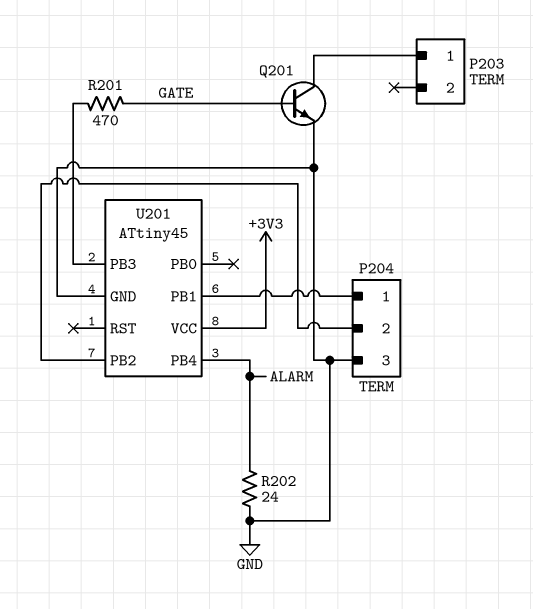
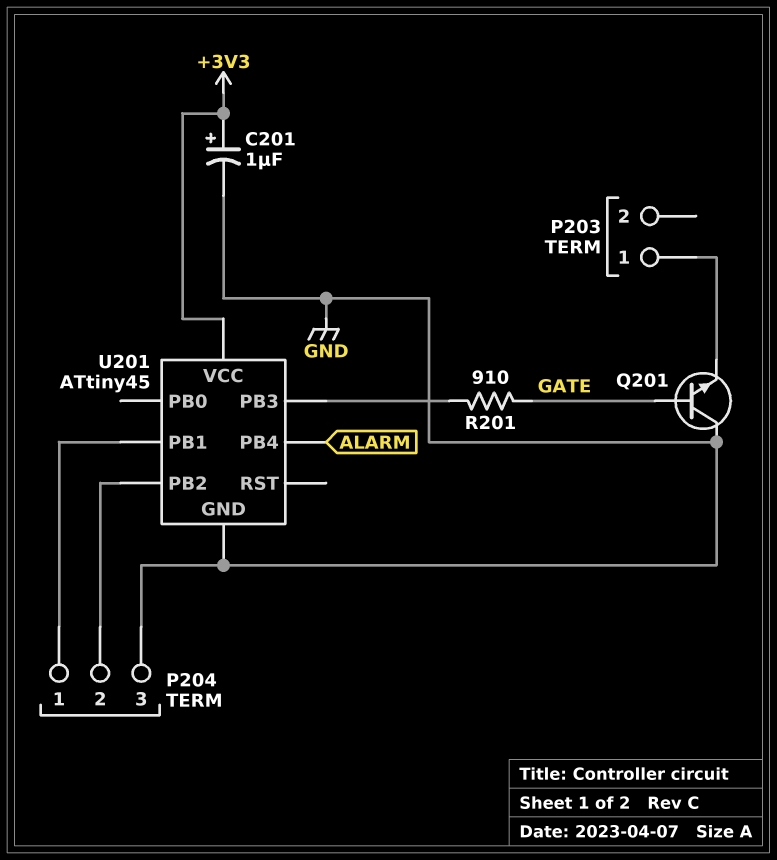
C201: none -> 1uF (plus +3V3, minus GND)
Q201: NPN (B GATE, C P203/1, E GND) -> NPN (B GATE, C GND, E P203/1)
R201: 470 (GATE, U201/PB3) -> 910 (GATE, U201/PB3)
R202: 24 (ALARM, GND) -> none

